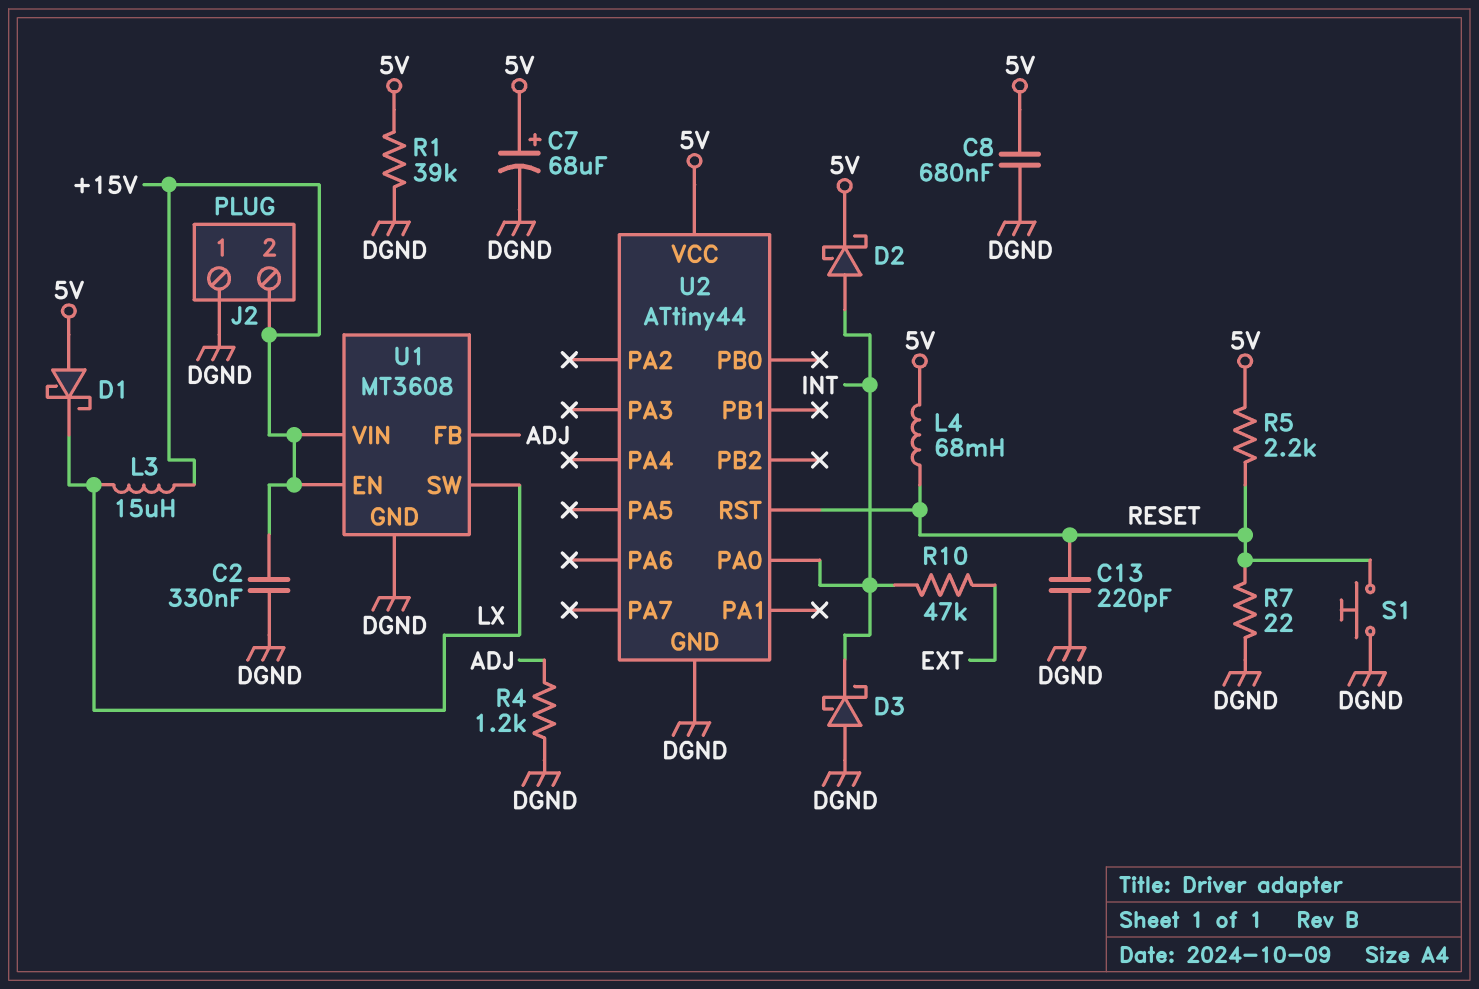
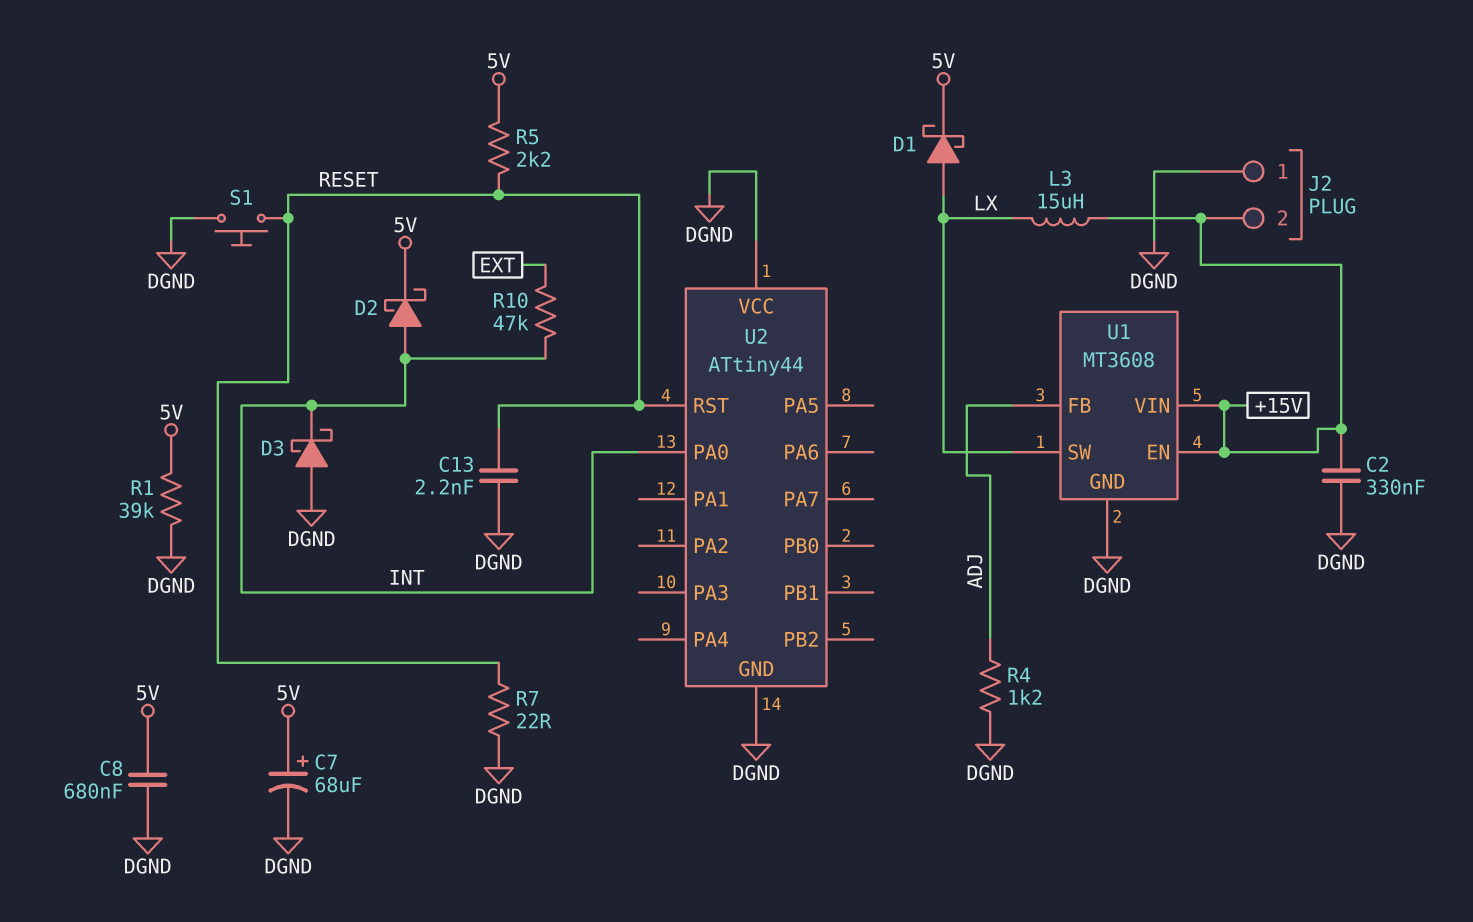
C13: 220pF (DGND, RESET) -> 2.2nF (DGND, RESET)
D1: schottky (A 5V, K LX) -> schottky (A LX, K 5V)
L4: 68mH (5V, RESET) -> none
U2 pin VCC: 5V -> DGND

